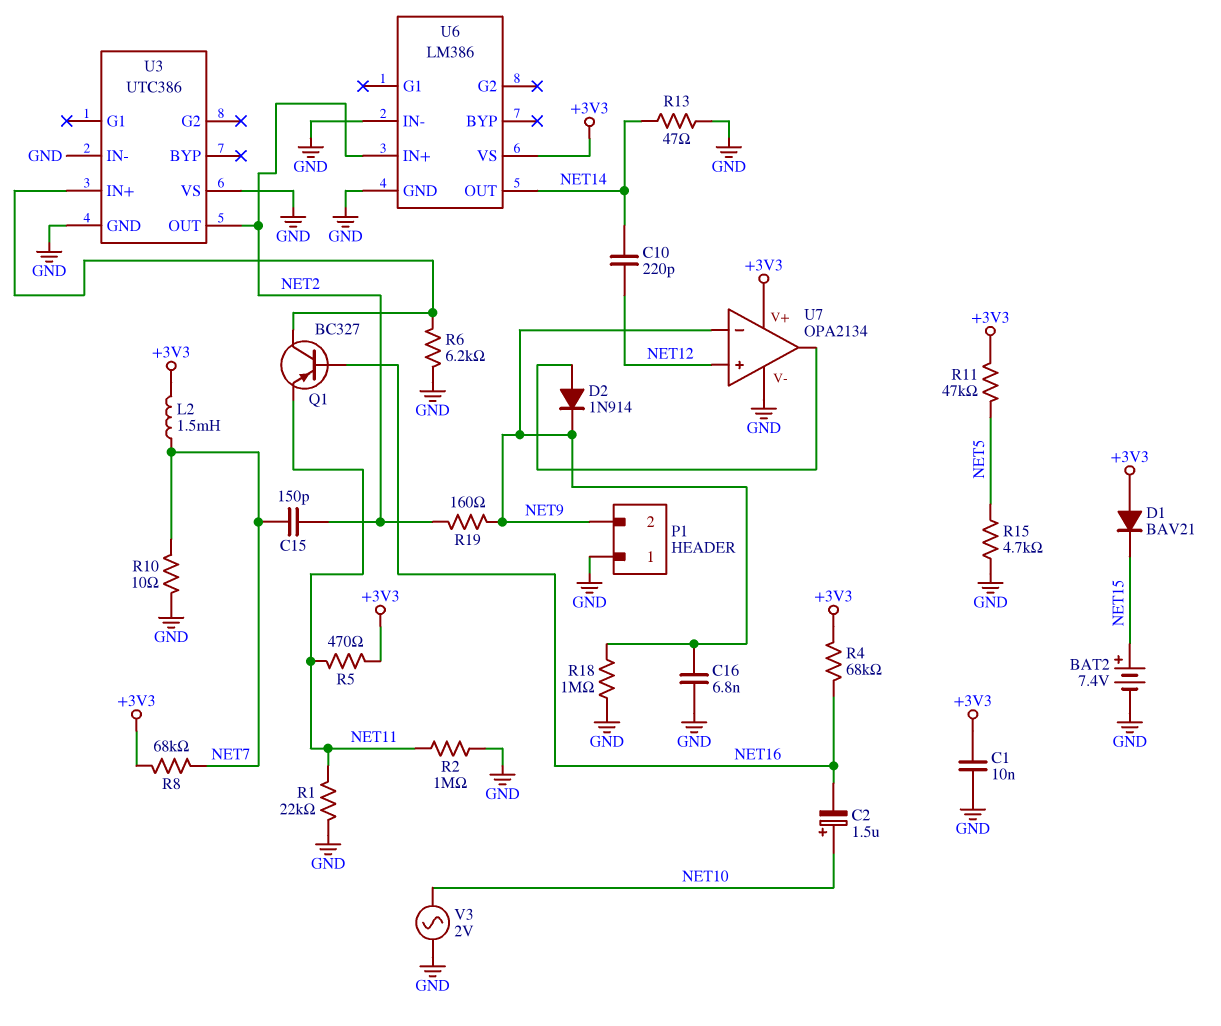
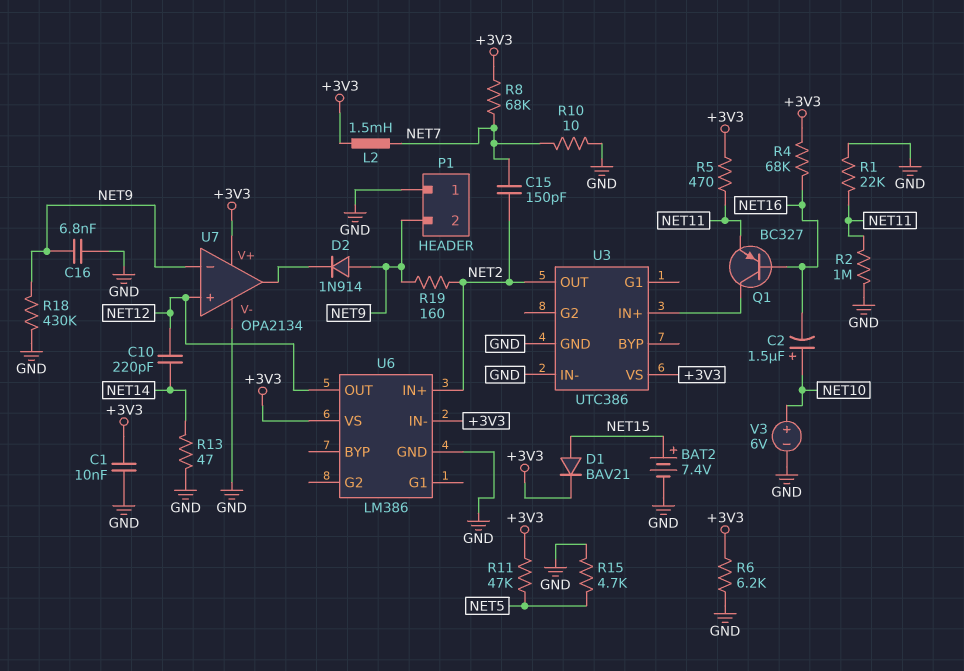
D1: diode BAV21 (A +3V3, K NET15) -> diode BAV21 (A NET15, K +3V3)
D2: diode 1N914 (A U7/out, K NET9) -> diode 1N914 (A NET9, K U7/out)
R6: 6.2k (GND, U3/IN+) -> 6.2k (+3V3, GND)
R18: 1M (GND, NET9) -> 430k (GND, NET9)
U3 pin VS: GND -> +3V3
U6 pin IN-: GND -> +3V3
U6 pin OUT: NET14 -> NET12
V3: AC 2V (GND, NET10) -> 6V (plus NET10, minus GND)

